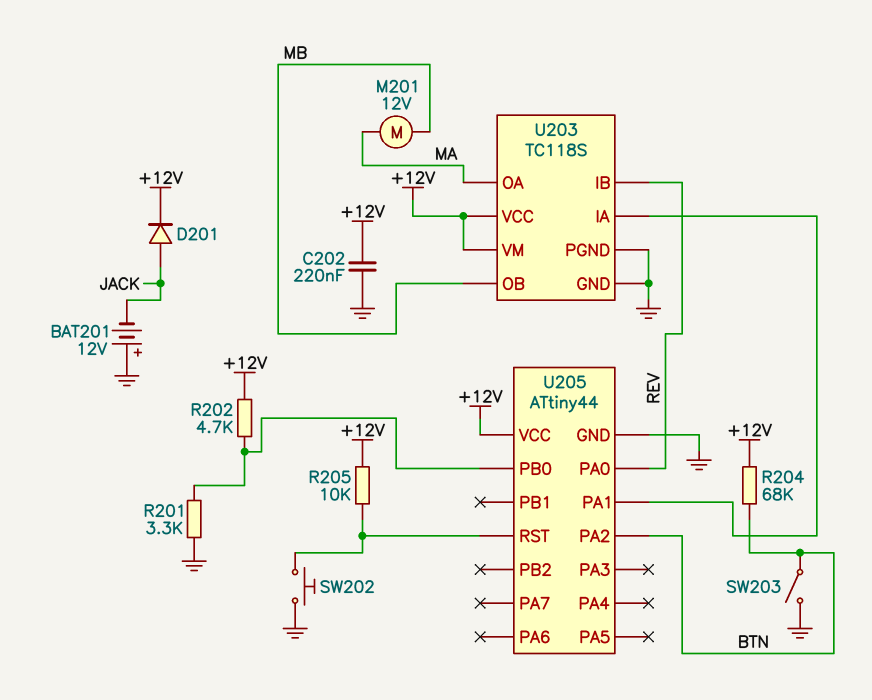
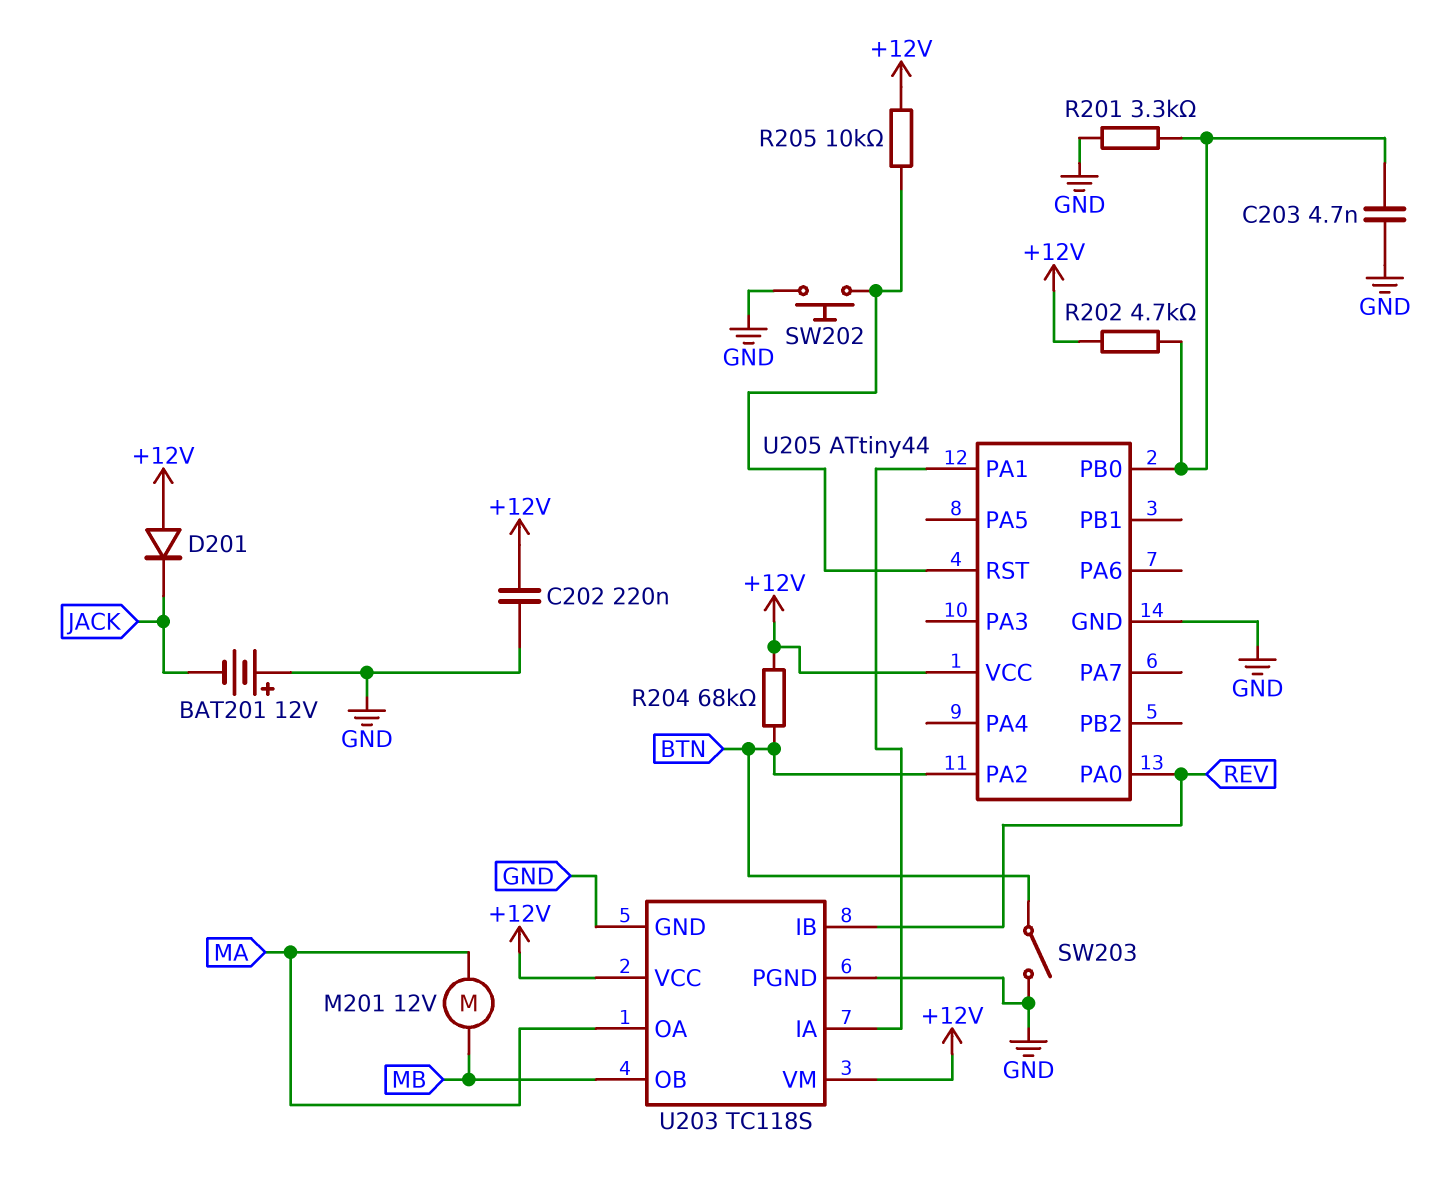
C203: none -> 4.7nF (GND, U205/PB0)
D201: diode (A JACK, K +12V) -> diode (A +12V, K JACK)

